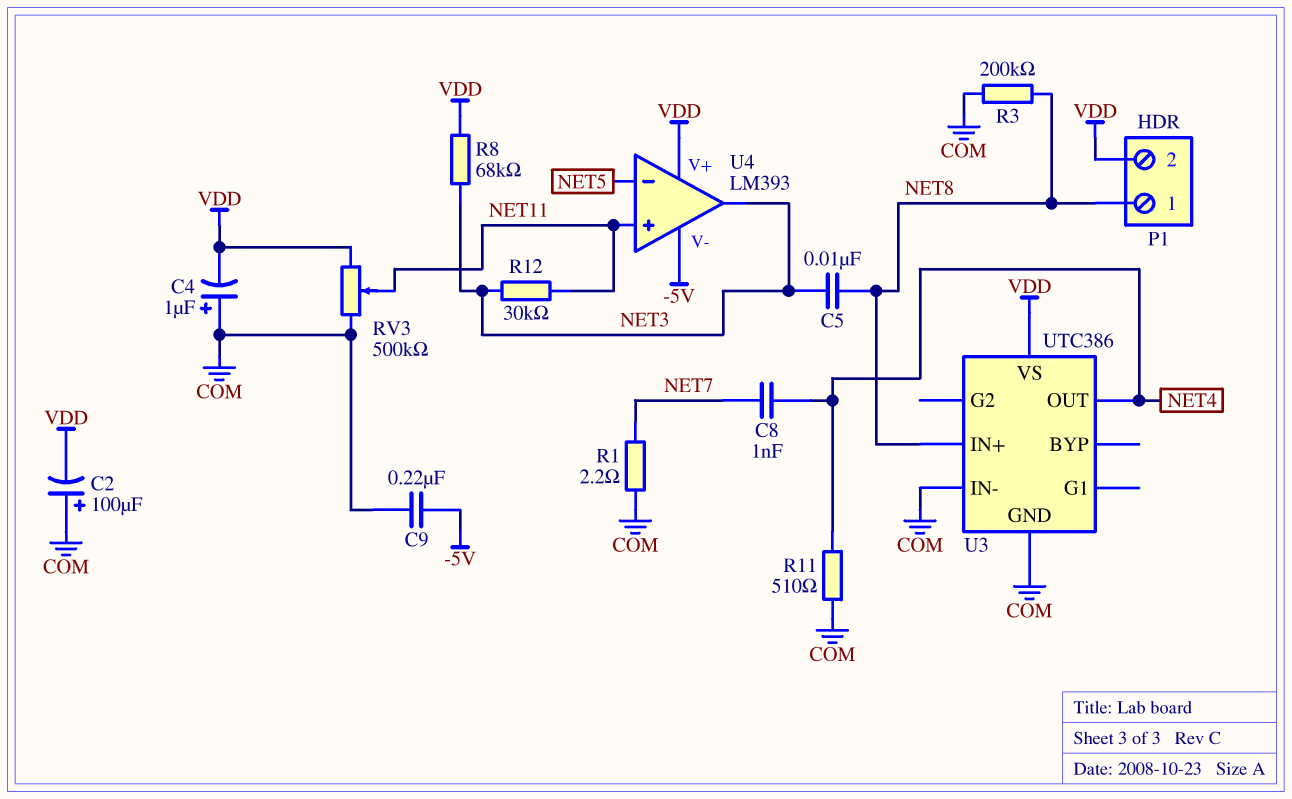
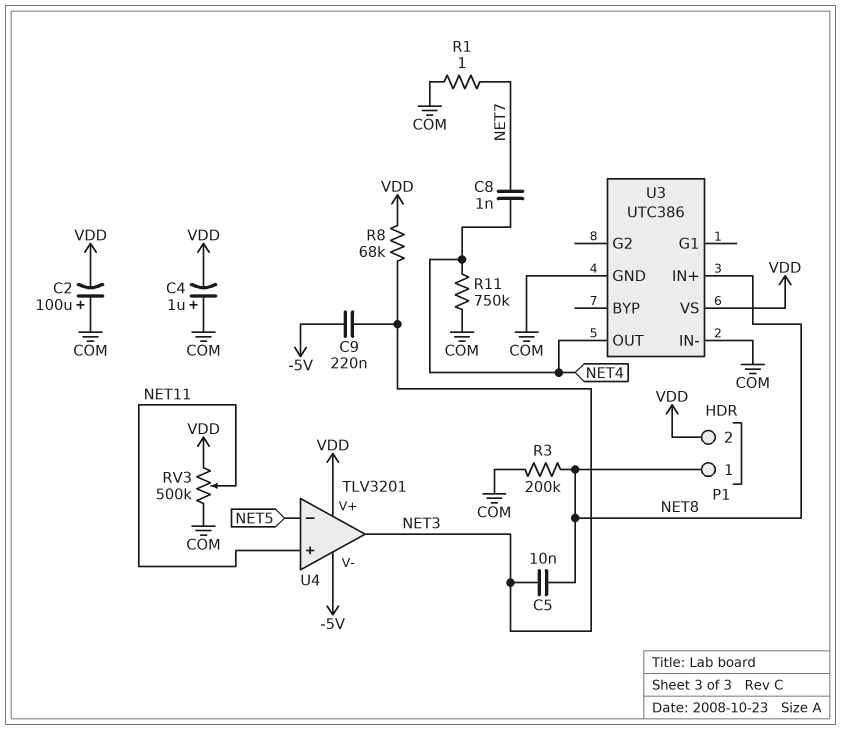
C9: 220nF (-5V, COM) -> 220nF (-5V, NET3)
R1: 2.2 (COM, NET7) -> 1 (COM, NET7)
R11: 510 (COM, NET4) -> 750k (COM, NET4)
R12: 30k (NET3, NET11) -> none
U4: LM393 -> TLV3201

